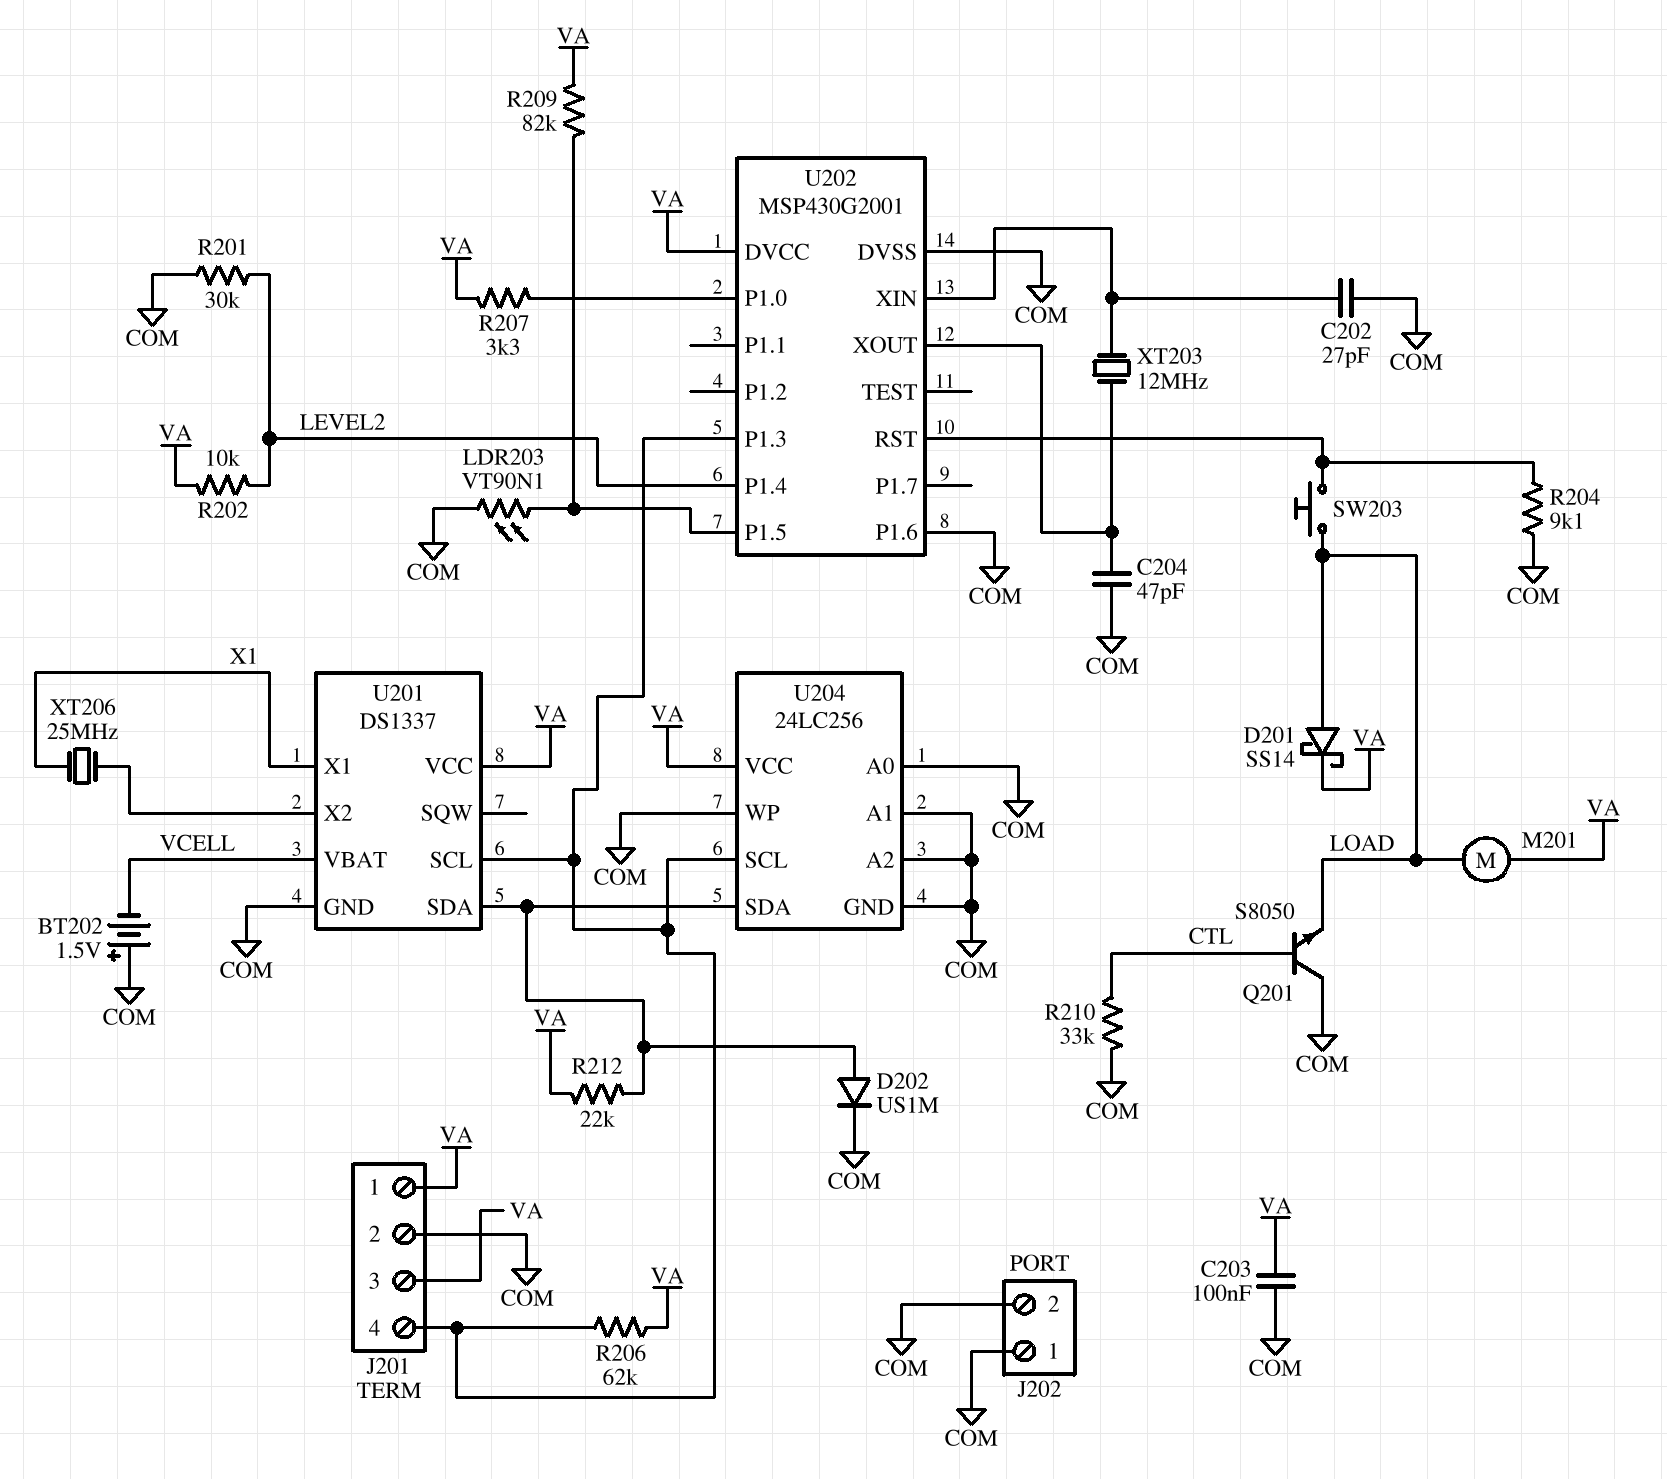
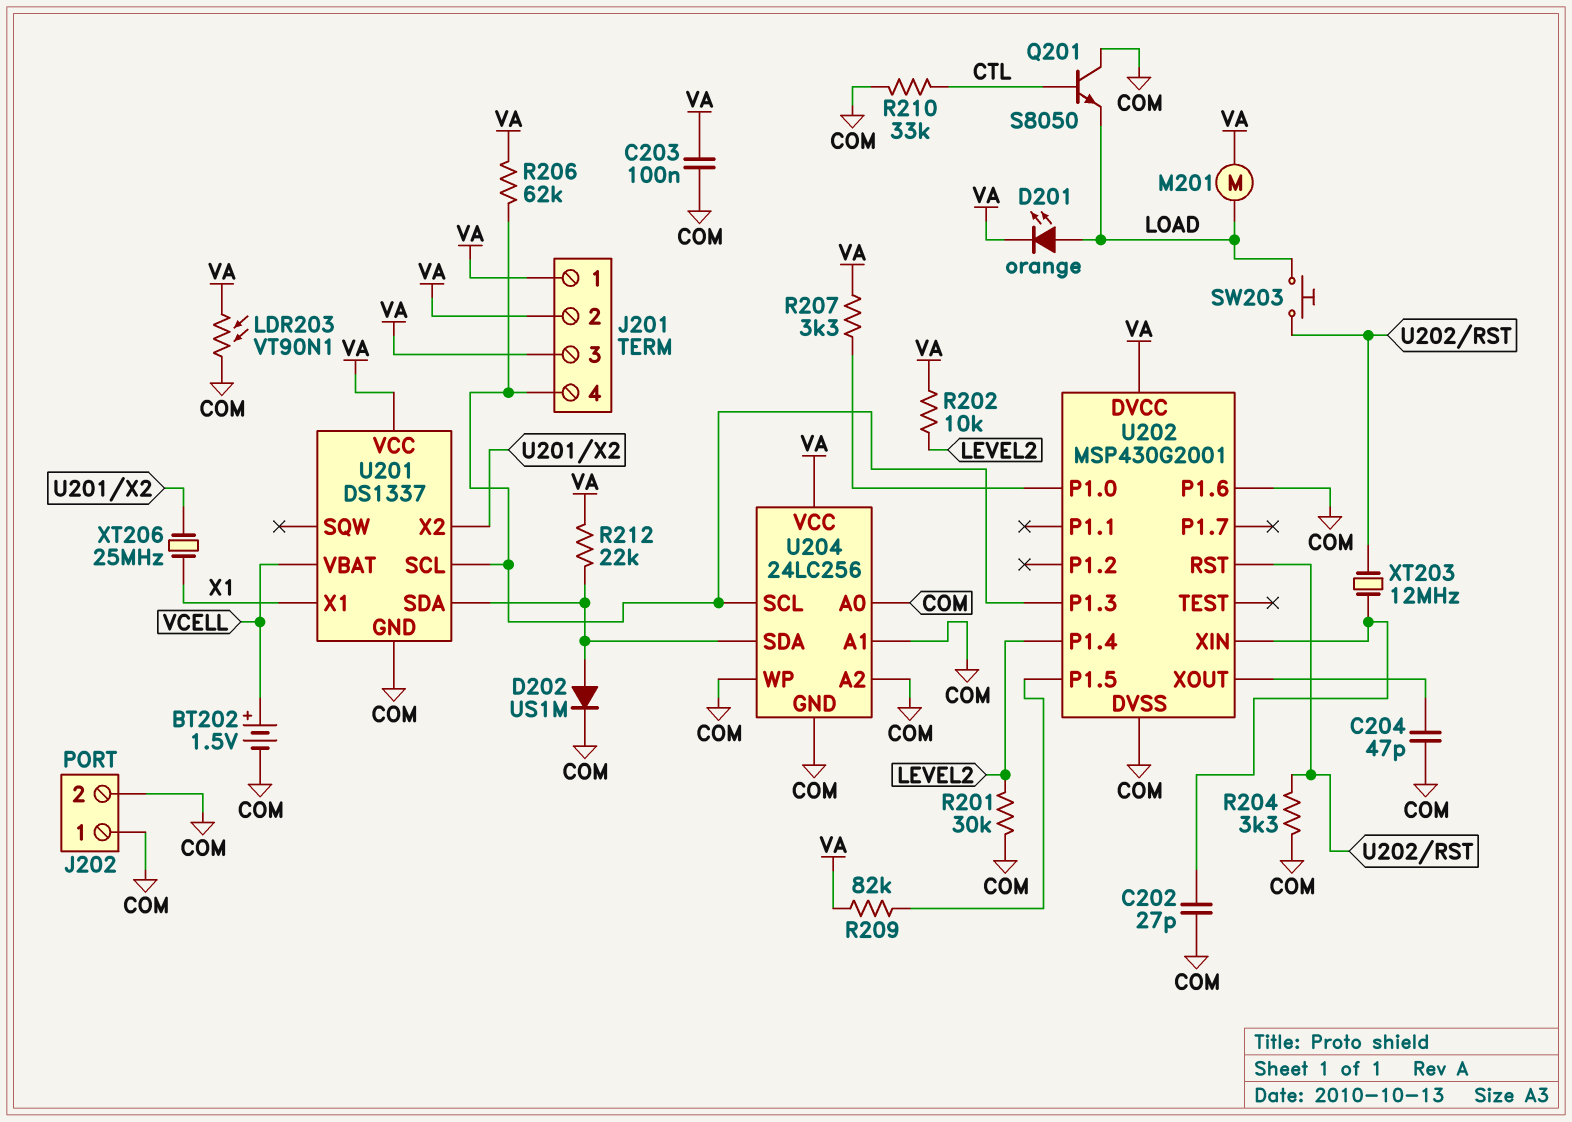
BT202: 1.5V (plus COM, minus VCELL) -> 1.5V (plus VCELL, minus COM)
D201: schottky SS14 (A LOAD, K VA) -> LED orange (A LOAD, K VA)
J201 pin 2: COM -> VA
LDR203: VT90N1 (COM, U202/P1.5) -> VT90N1 (COM, VA)
R204: 9.1k (COM, U202/RST) -> 3.3k (COM, U202/RST)
XT203: 12MHz (U202/XIN, U202/XOUT) -> 12MHz (U202/RST, U202/XIN)

